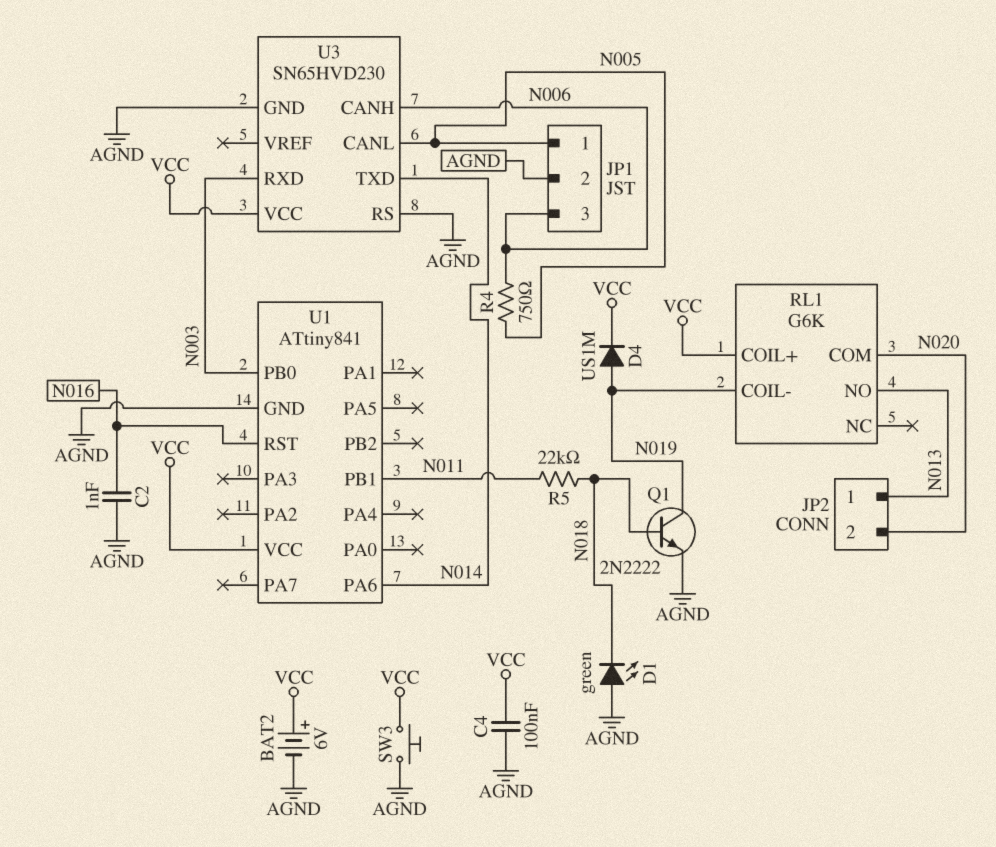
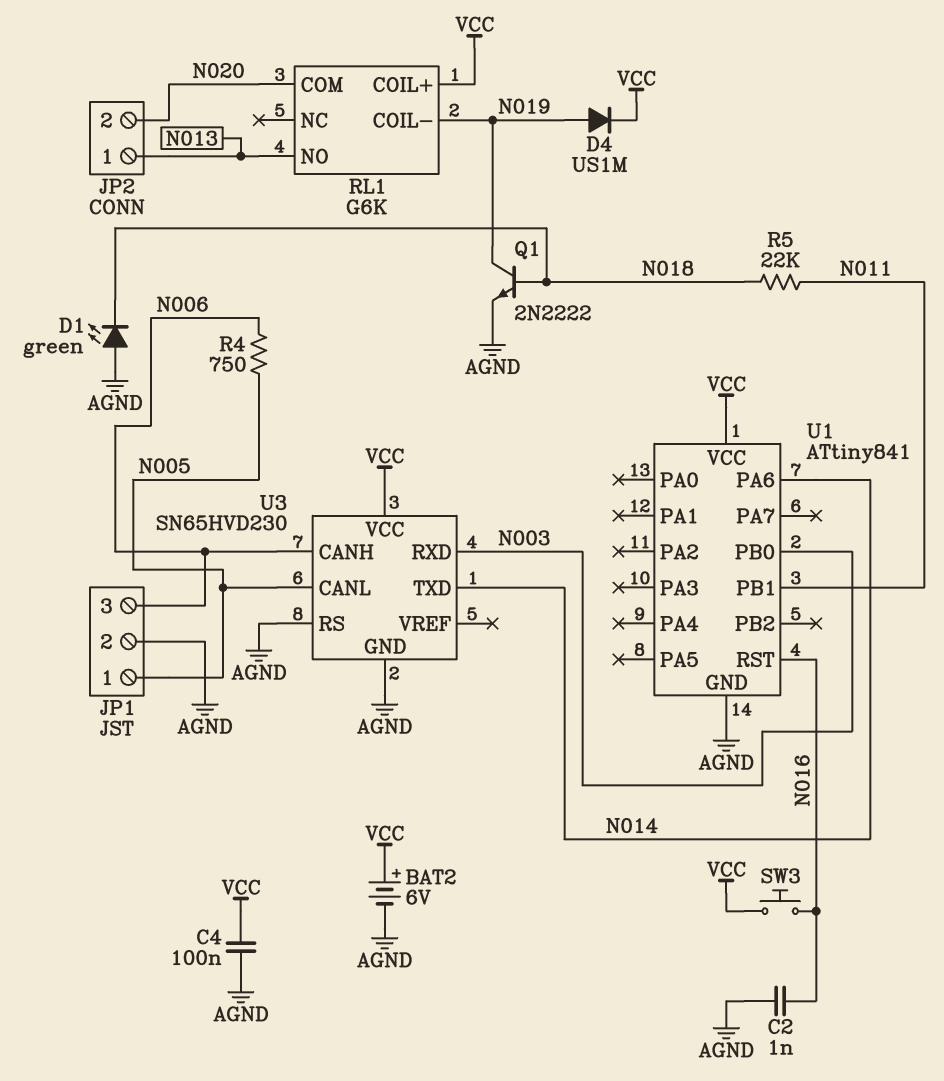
SW3: button (AGND, VCC) -> button (N016, VCC)

